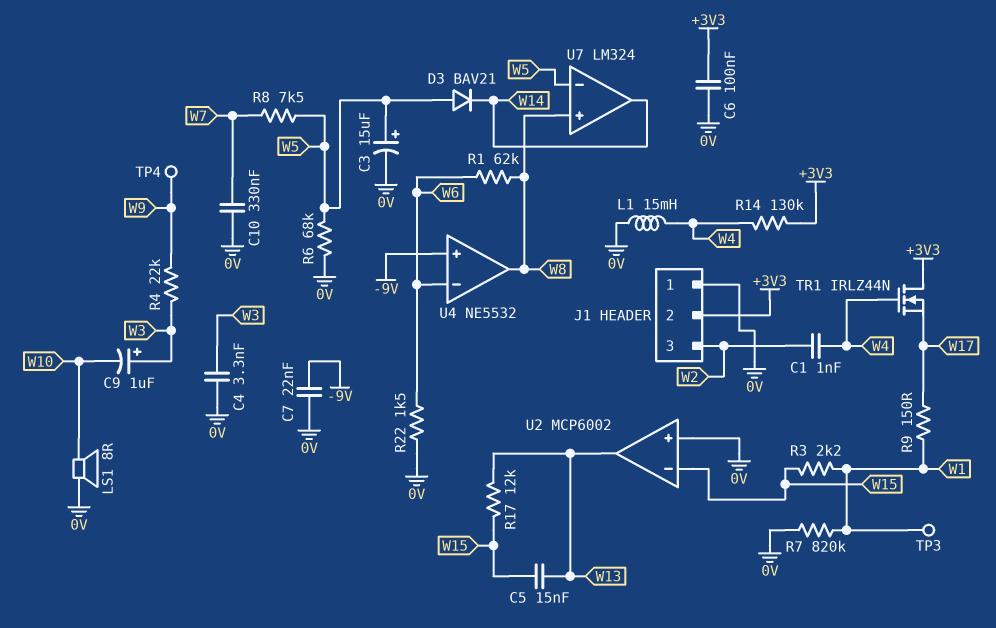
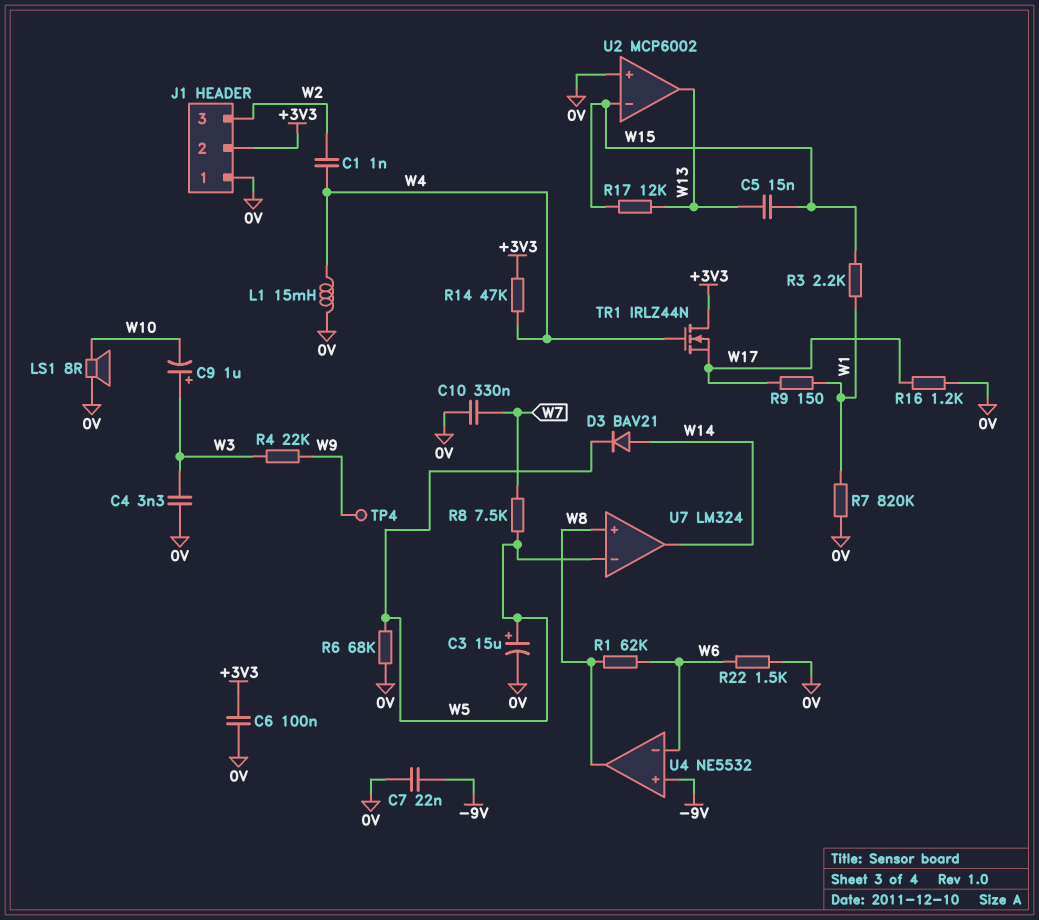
D3: diode BAV21 (A W5, K W14) -> diode BAV21 (A W14, K W5)
R14: 130k (+3V3, W4) -> 47k (+3V3, W4)
R16: none -> 1.2k (0V, W17)
TP3: test point (W1) -> none

